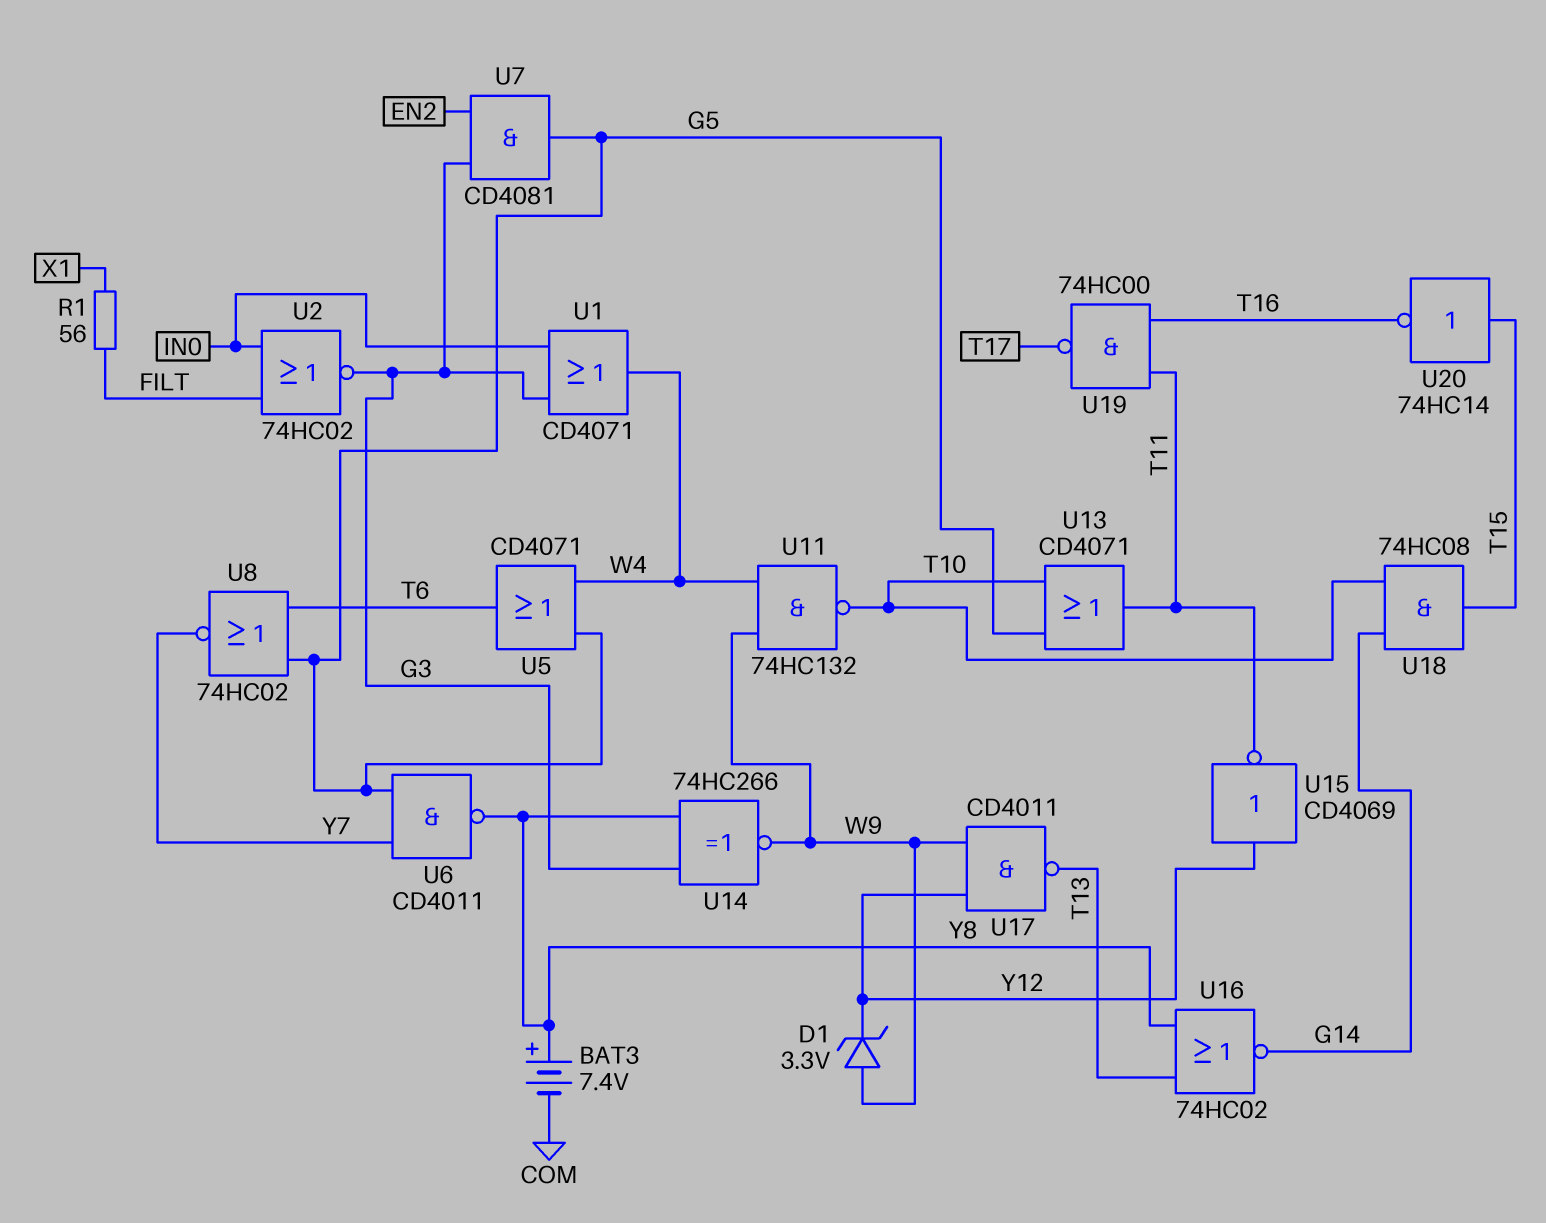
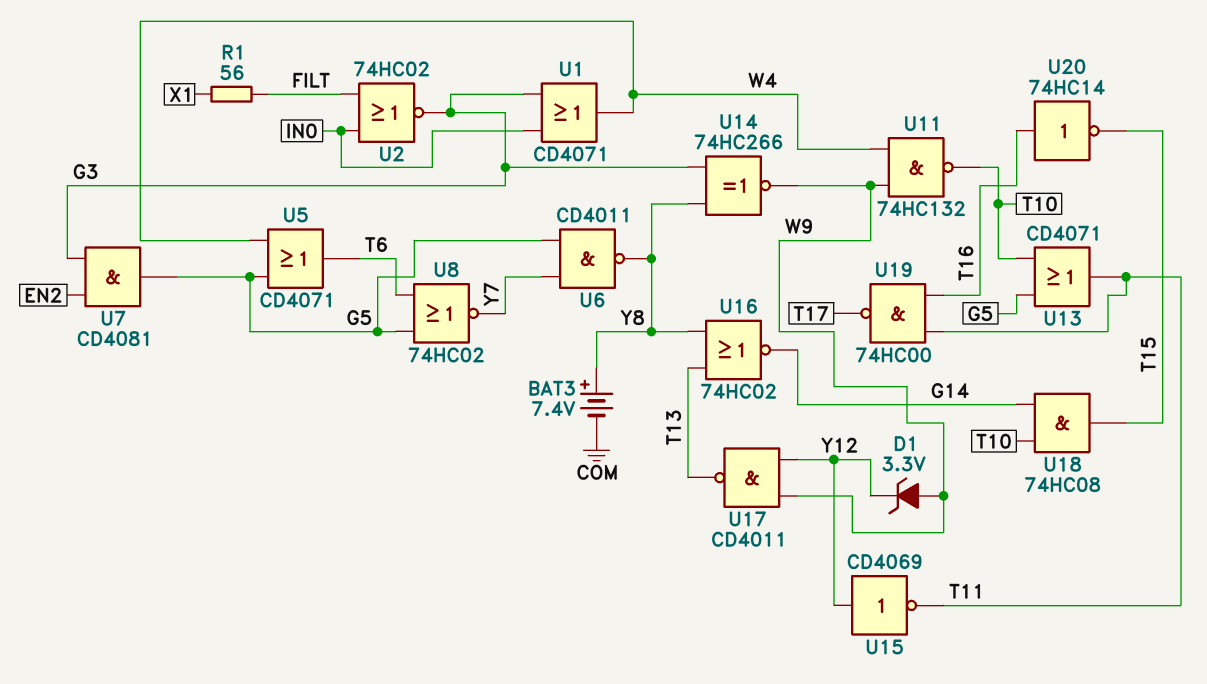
U20: NOT 74HC14 (in T15, out T16) -> NOT 74HC14 (in T16, out T15)

